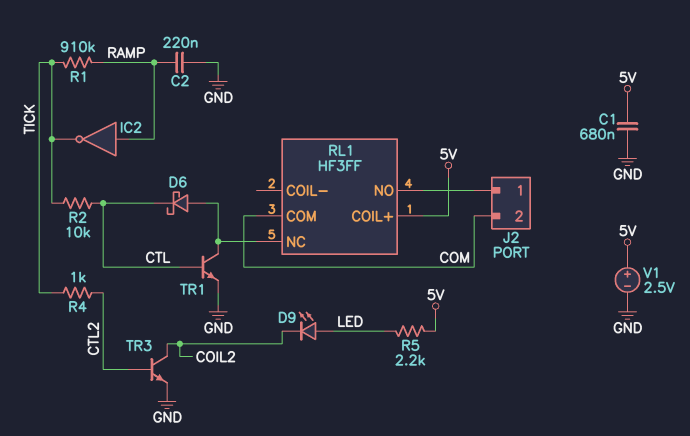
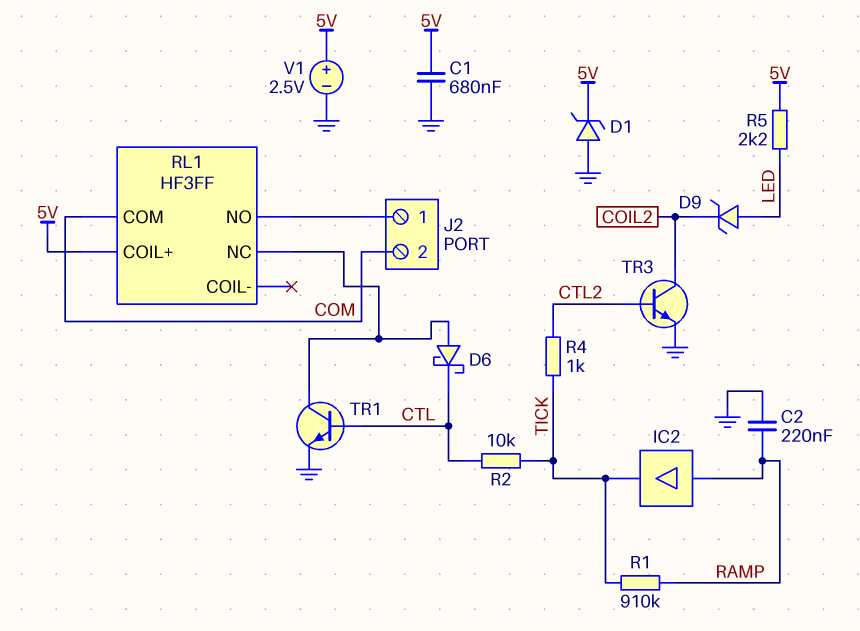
D1: none -> zener (A GND, K 5V)
D9: LED (A LED, K COIL2) -> zener (A LED, K COIL2)
IC2: NOT (in RAMP, out TICK) -> buffer (in RAMP, out TICK)

